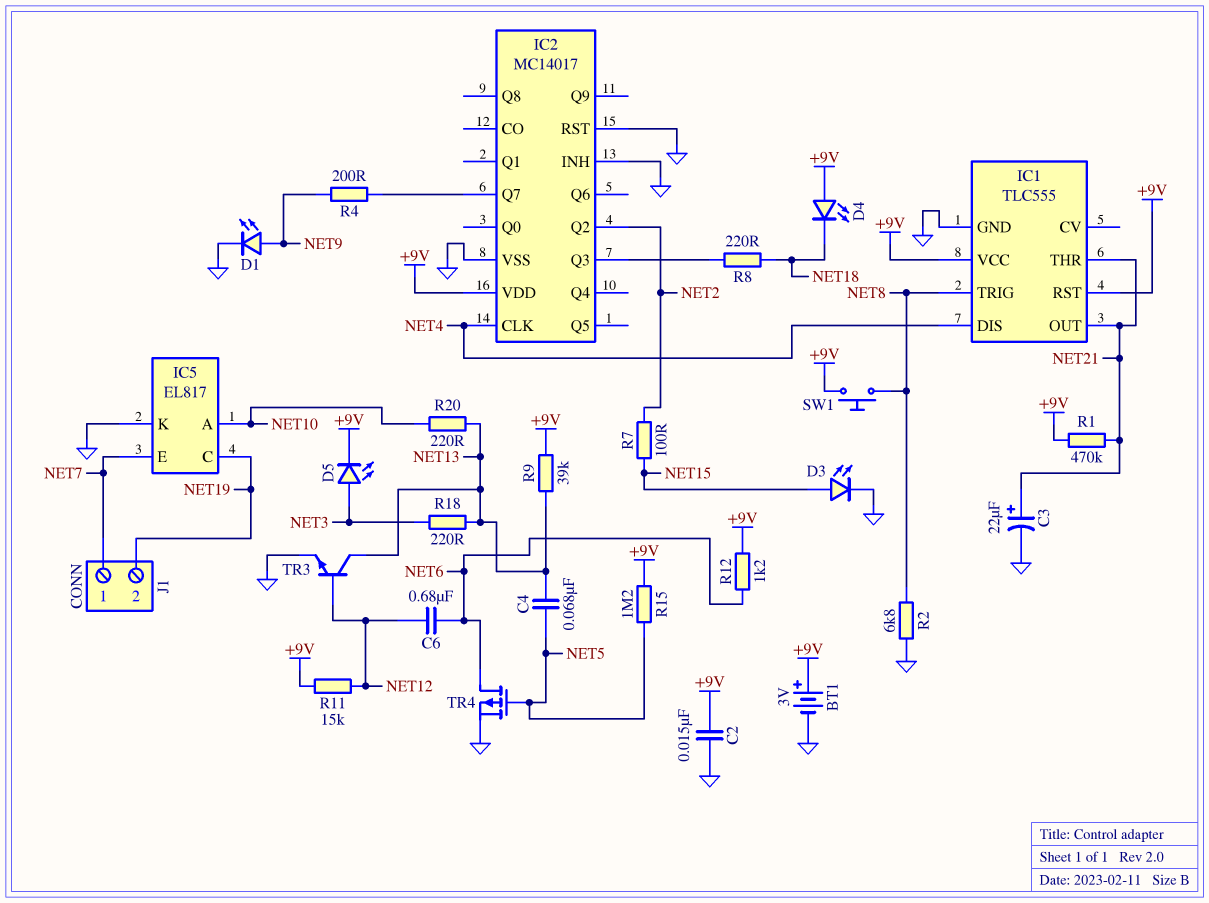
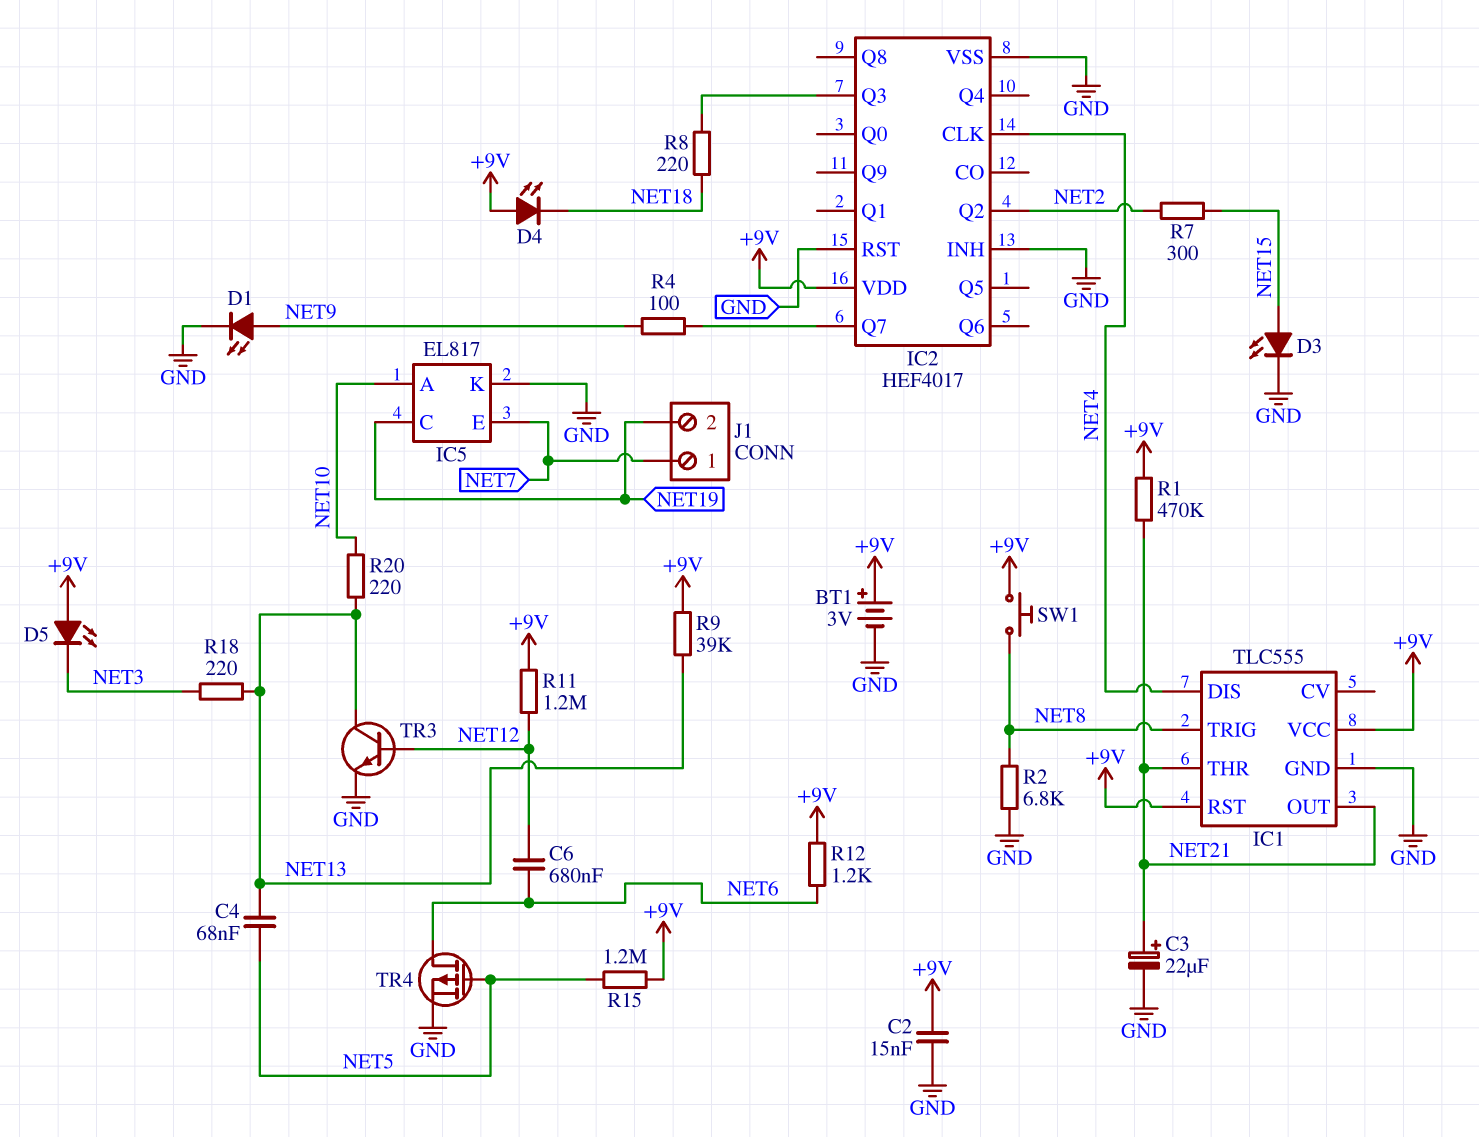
D5: LED (A NET3, K +9V) -> LED (A +9V, K NET3)
IC2: MC14017 -> HEF4017
R4: 200 (IC2/Q7, NET9) -> 100 (IC2/Q7, NET9)
R7: 100 (NET2, NET15) -> 300 (NET2, NET15)
R11: 15k (+9V, NET12) -> 1.2M (+9V, NET12)

